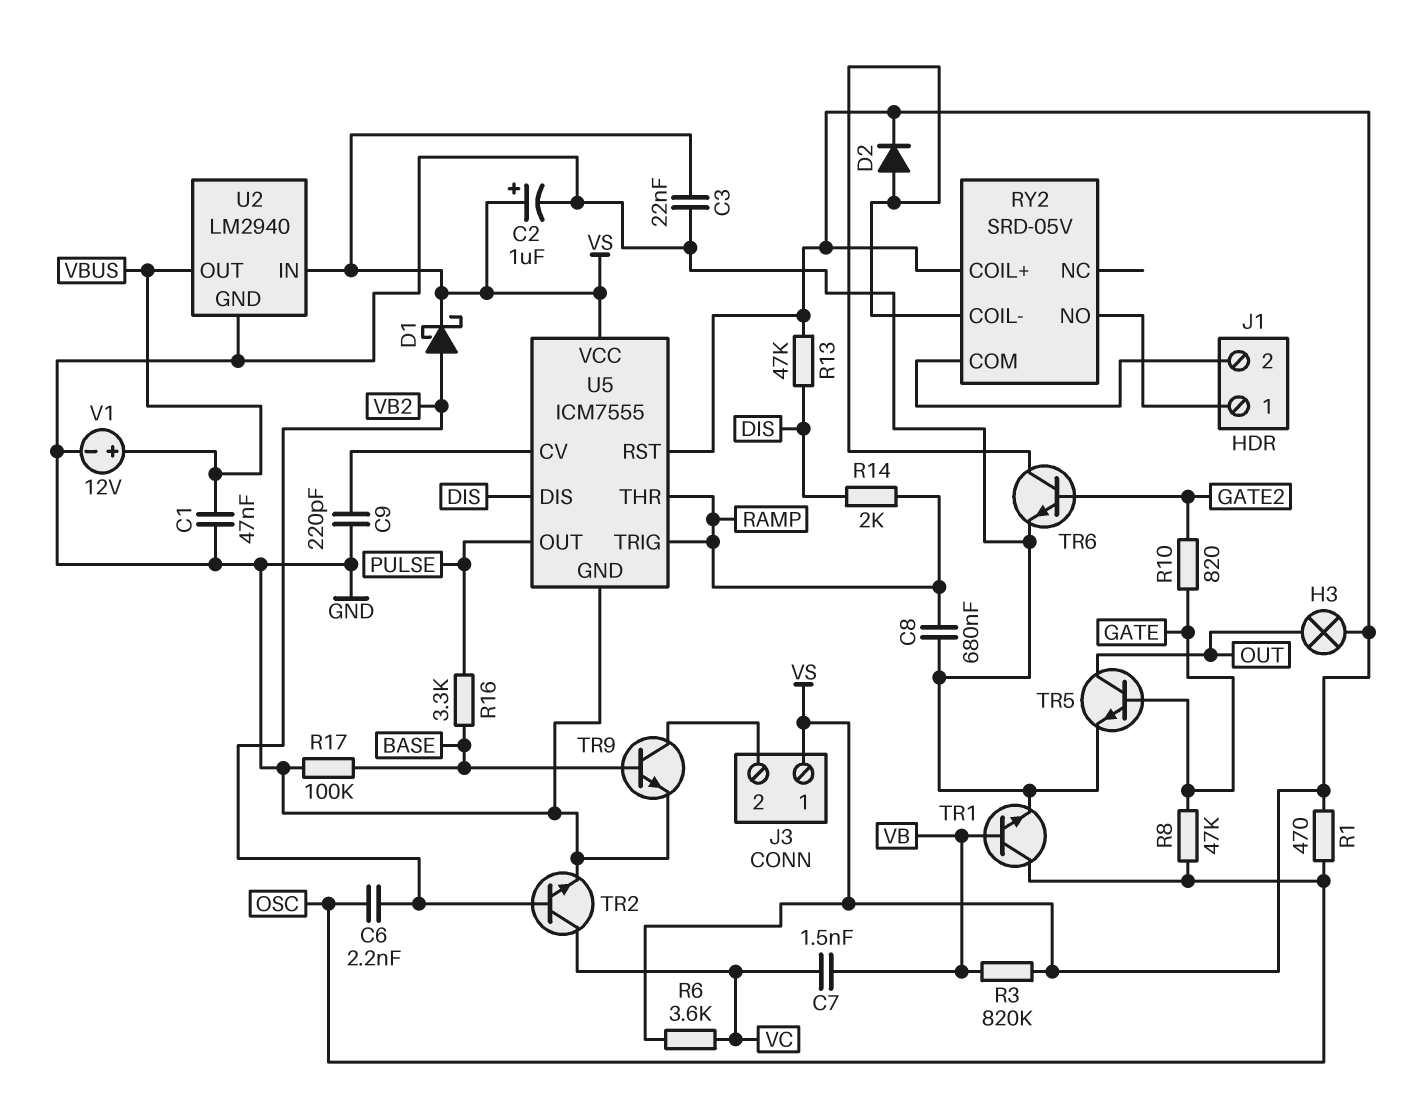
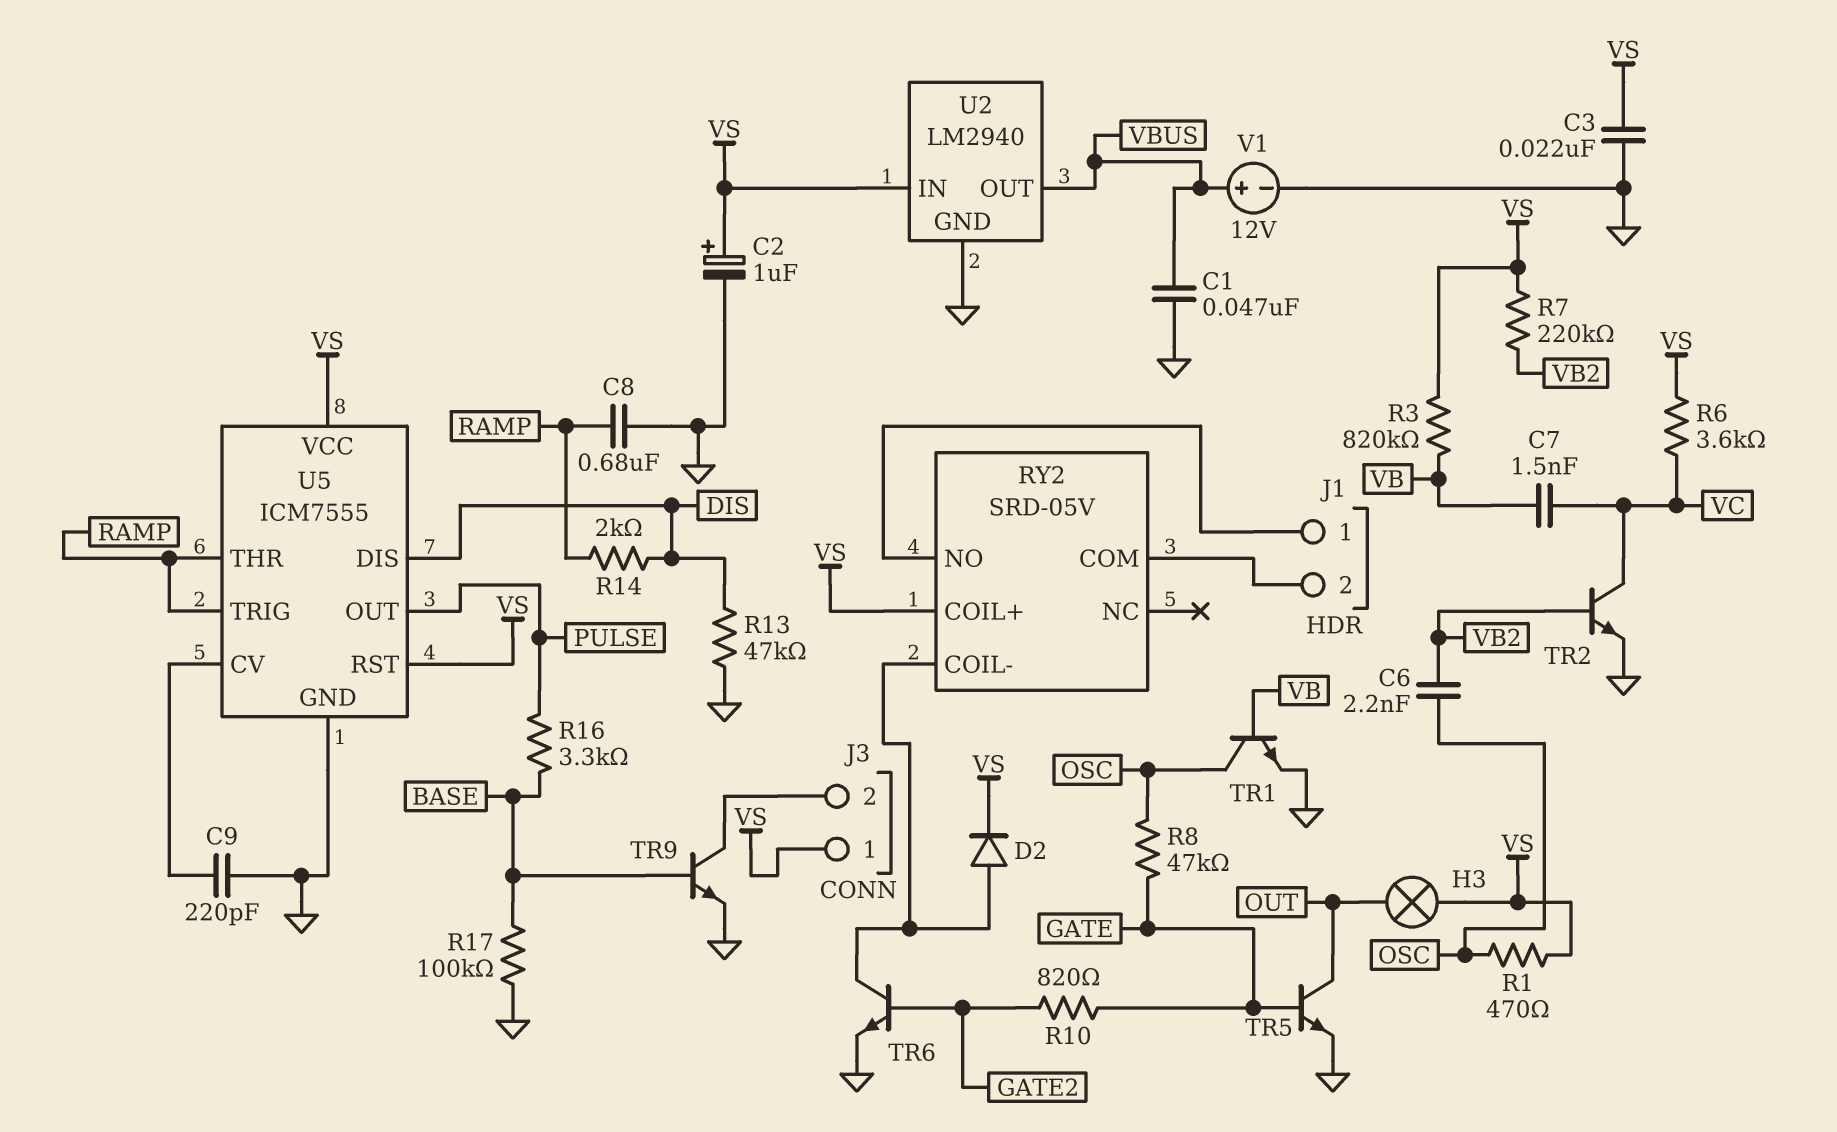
D1: schottky (A VB2, K VS) -> none
R7: none -> 220k (VB2, VS)
R13: 47k (DIS, VS) -> 47k (DIS, GND)

